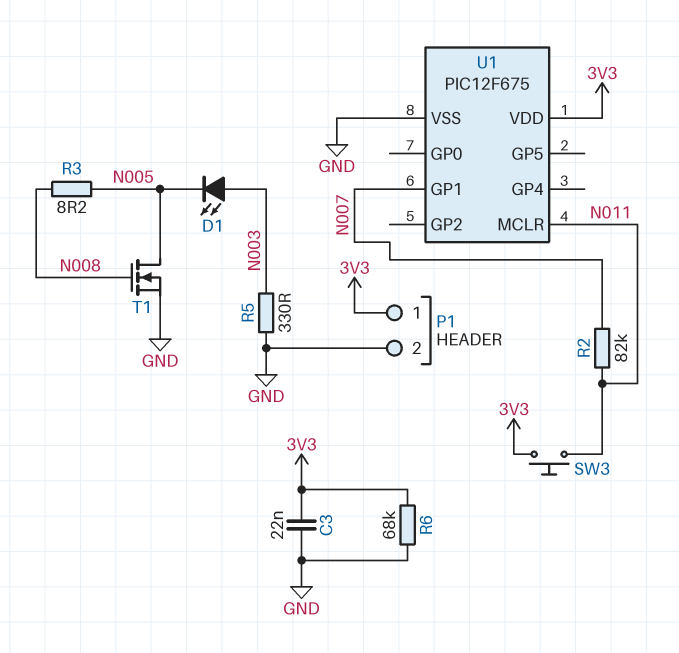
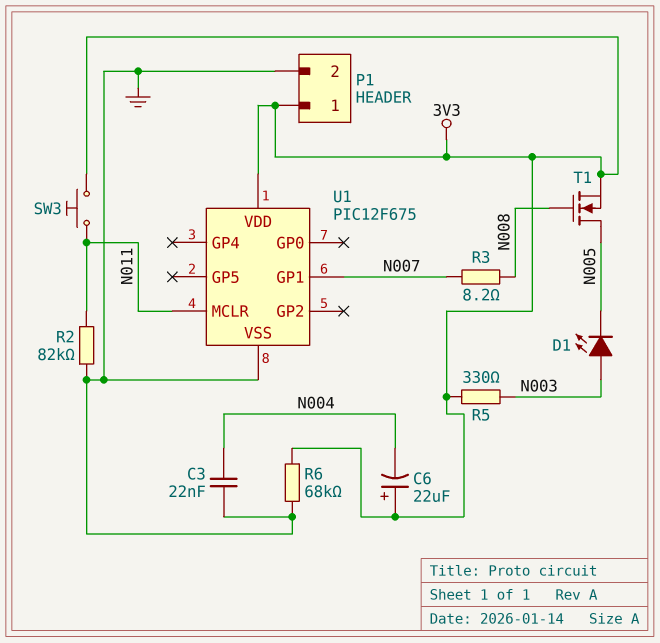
C3: 22nF (3V3, GND) -> 22nF (GND, N004)
C6: none -> 22uF (plus 3V3, minus N004)
R2: 82k (N007, N011) -> 82k (GND, N011)
R3: 8.2 (N005, N008) -> 8.2 (N007, N008)
R5: 330 (GND, N003) -> 330 (3V3, N003)
T1: NMOS (G N008, D N005, S GND) -> NMOS (G N008, D N005, S 3V3)

